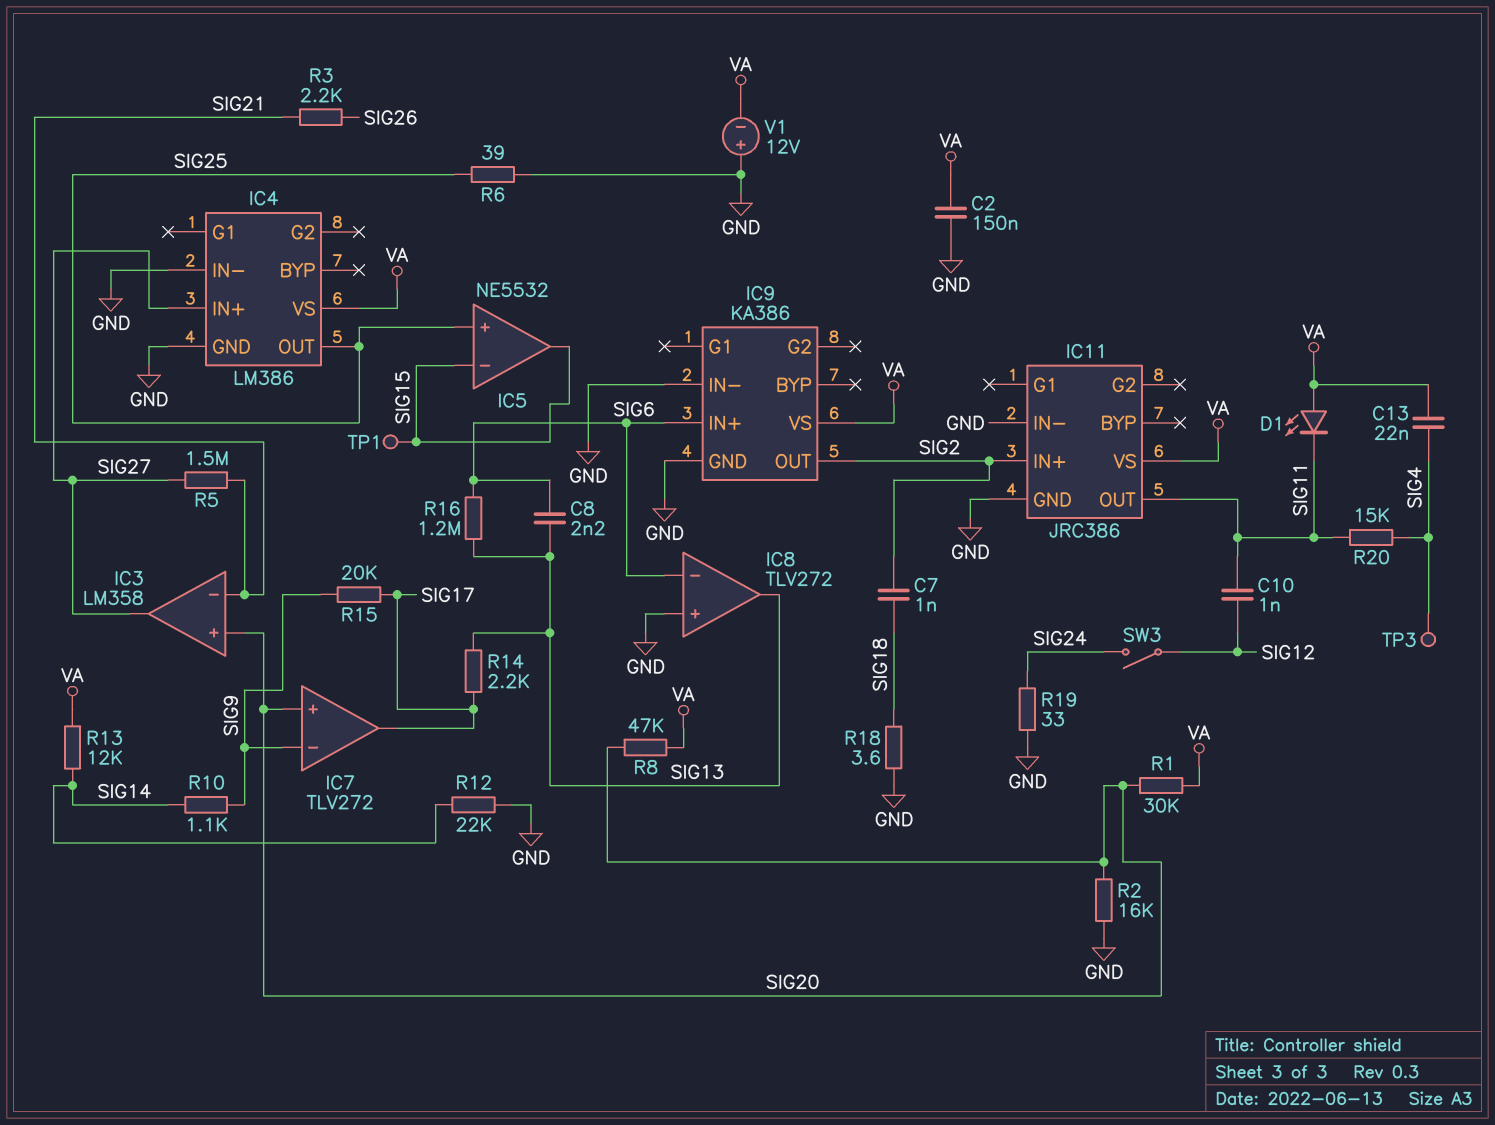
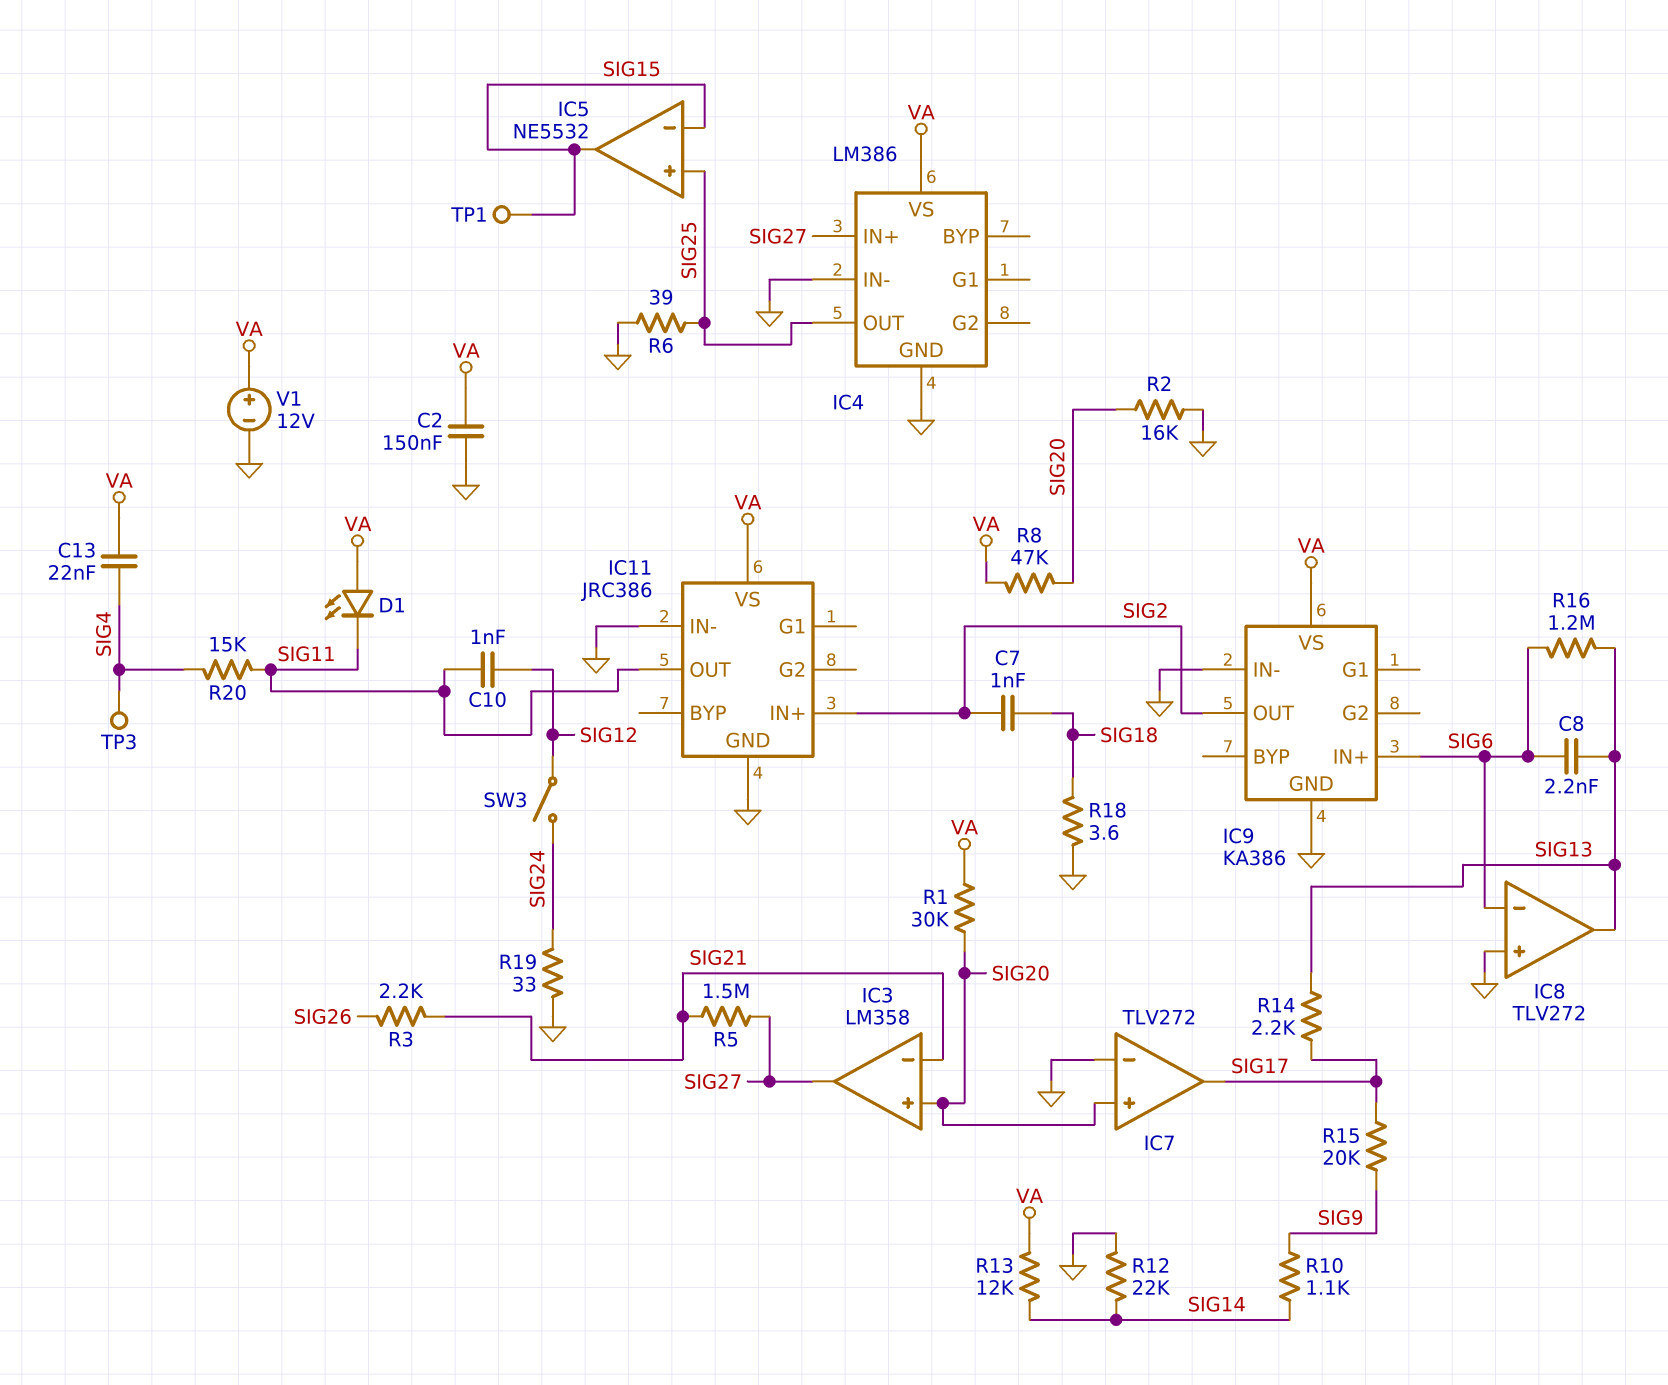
IC7 pin in-: SIG9 -> GND
V1: 12V (plus GND, minus VA) -> 12V (plus VA, minus GND)

